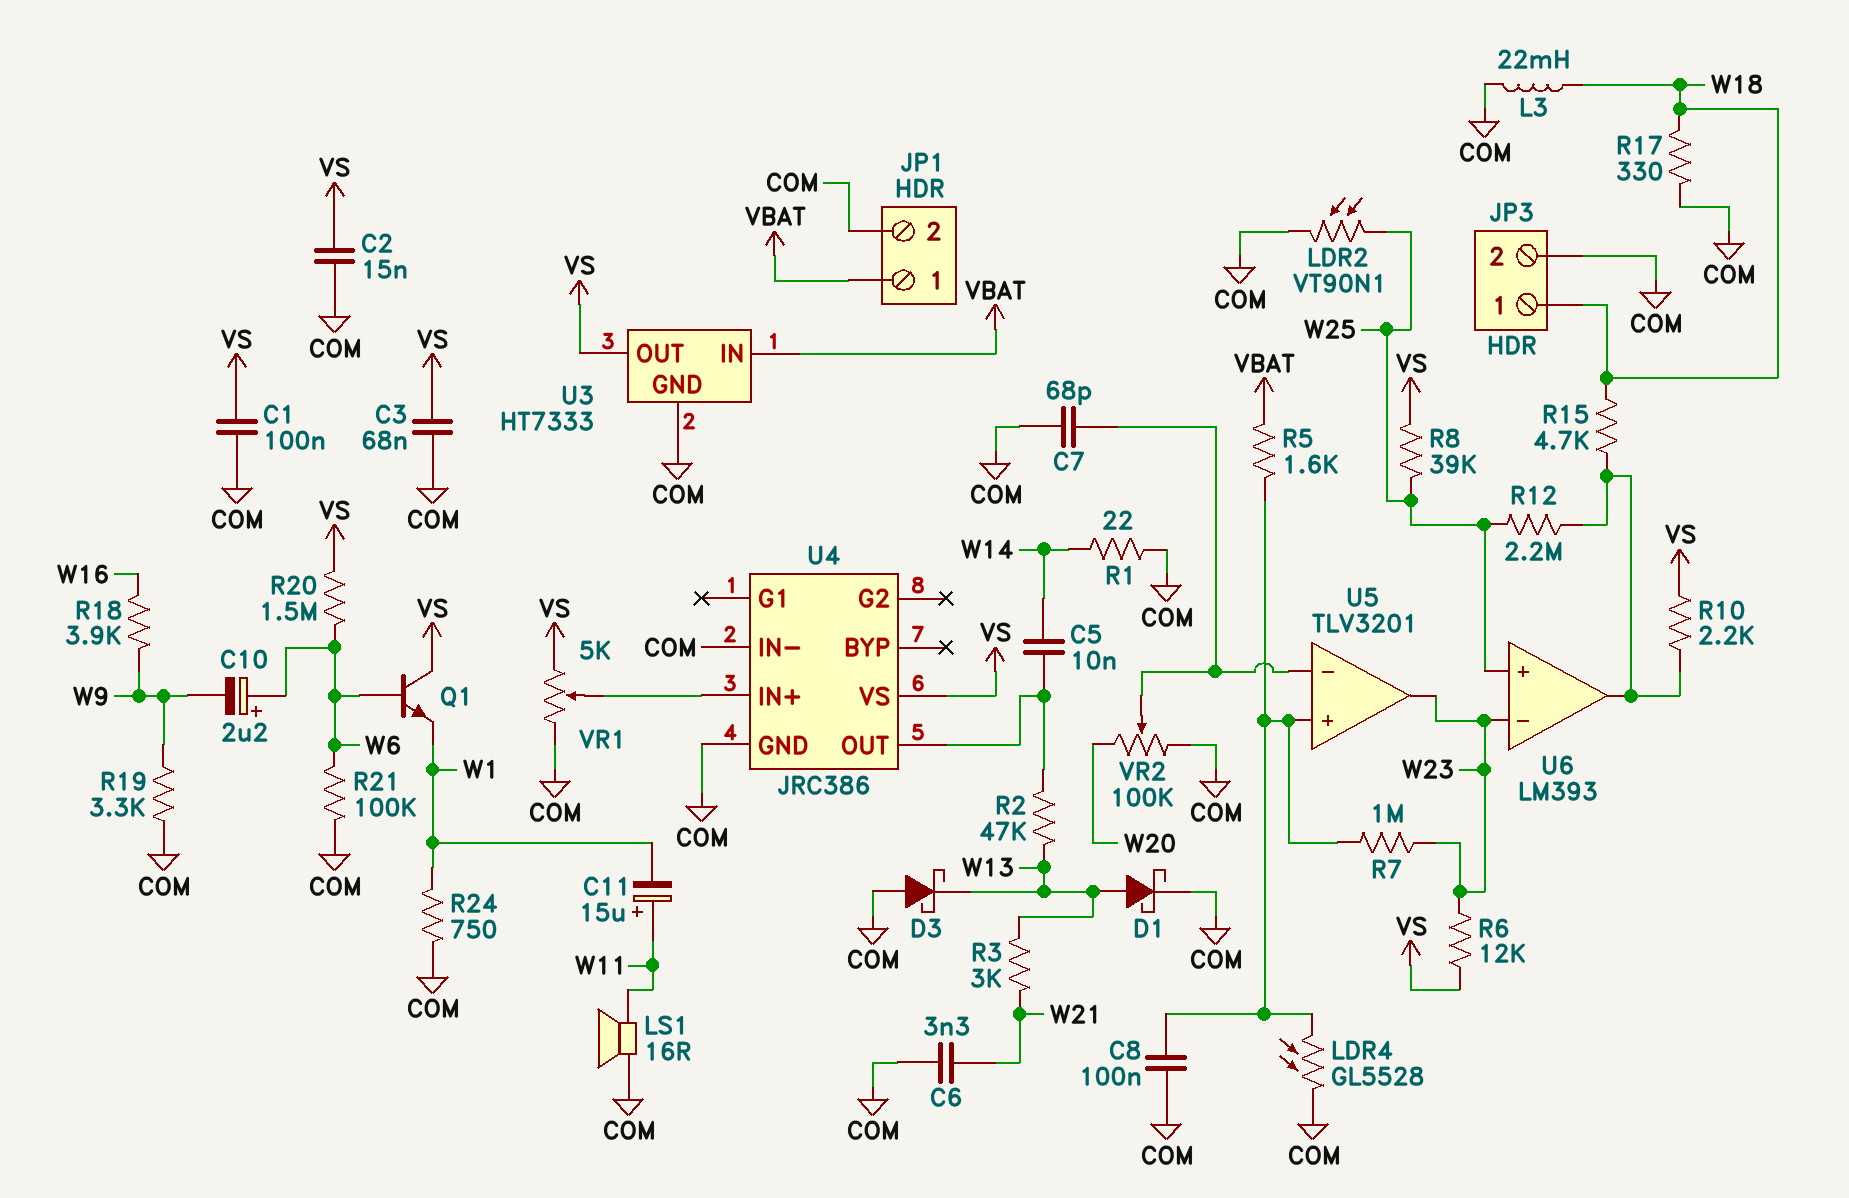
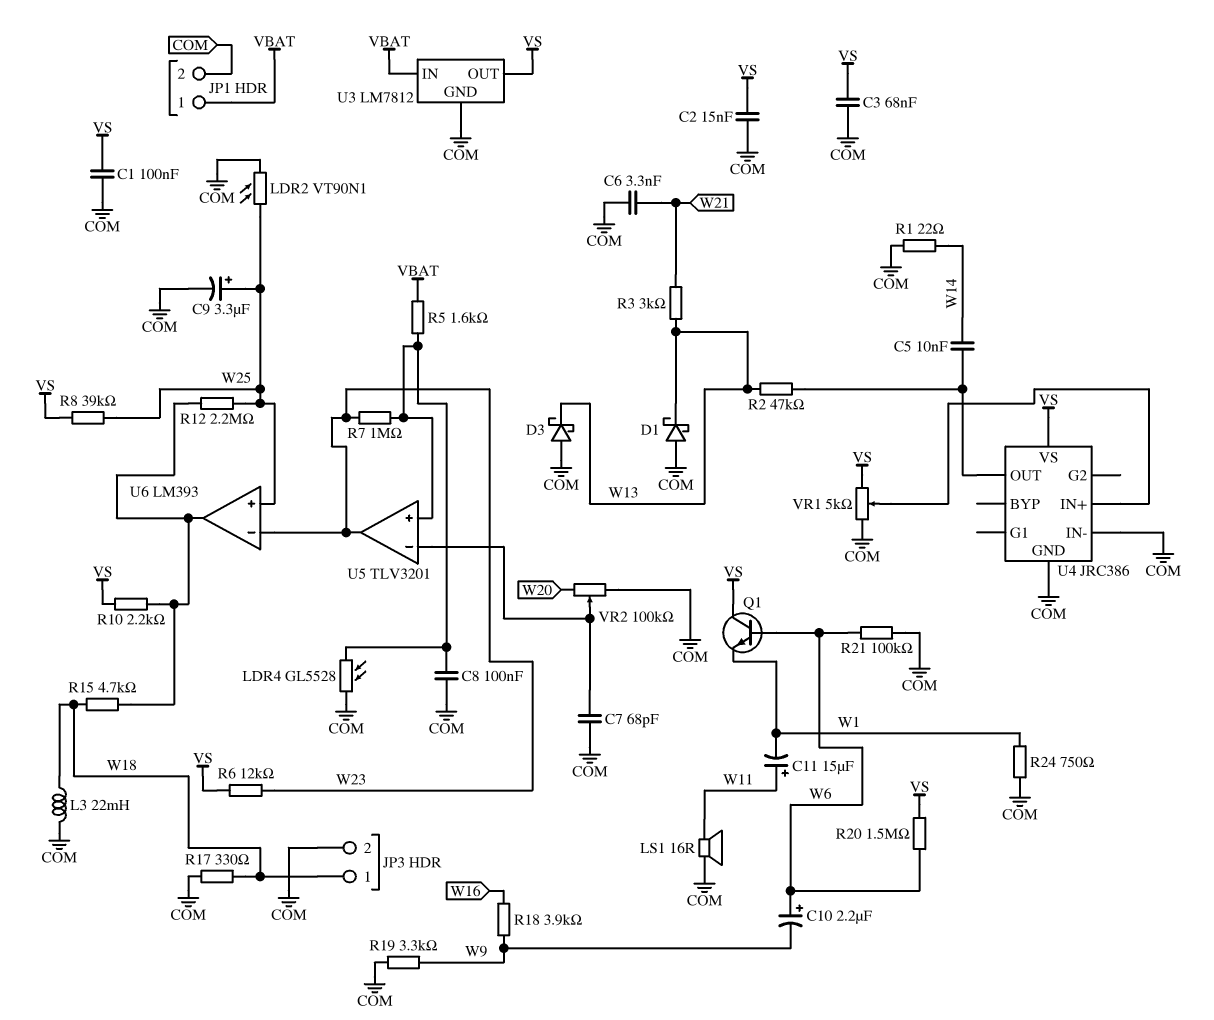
C9: none -> 3.3uF (plus W25, minus COM)
D1: schottky (A W13, K COM) -> schottky (A COM, K W13)
U3: HT7333 -> LM7812

